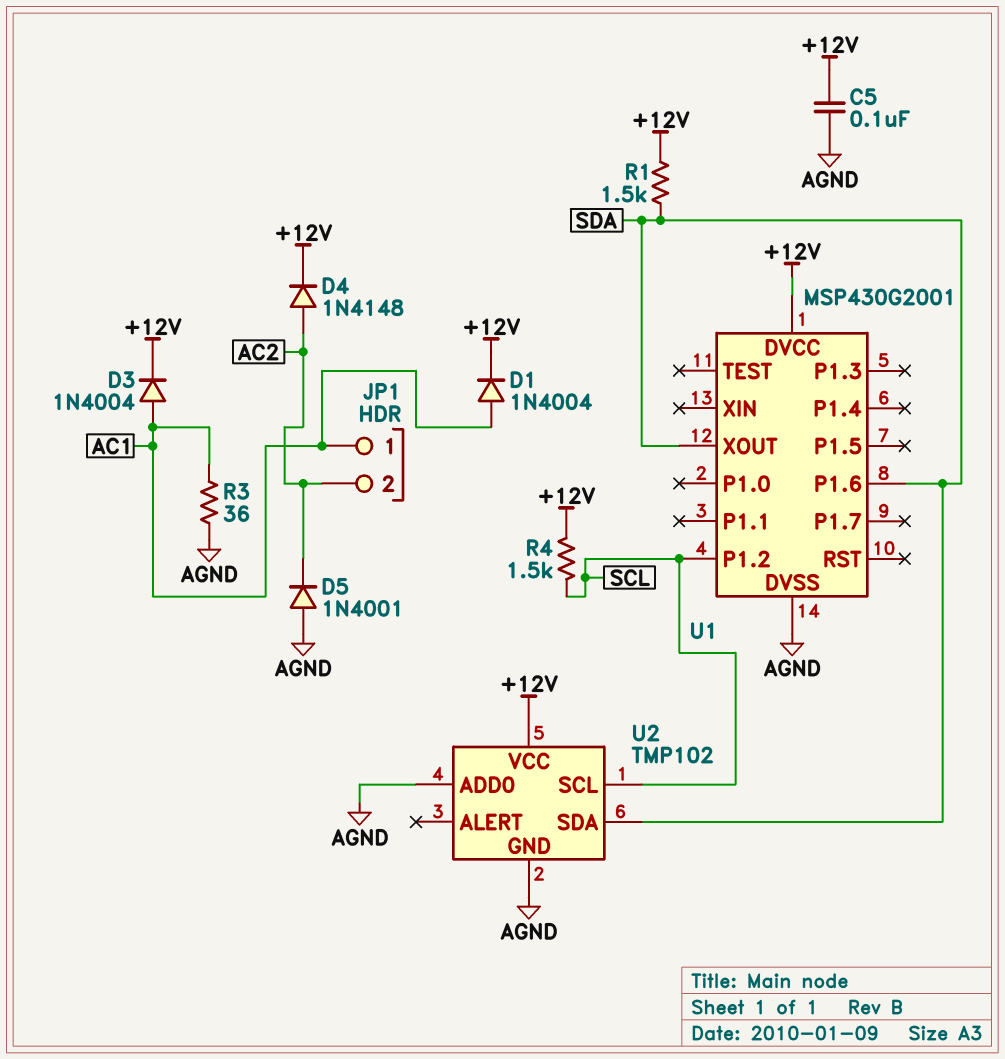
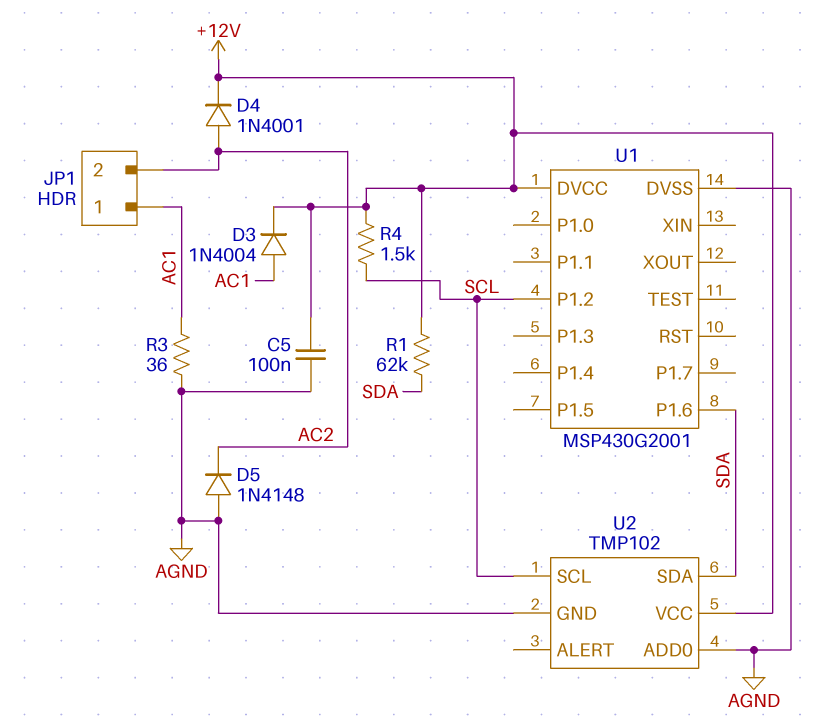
D1: diode 1N4004 (A AC1, K +12V) -> none
D4: diode 1N4148 (A AC2, K +12V) -> diode 1N4001 (A AC2, K +12V)
D5: diode 1N4001 (A AGND, K AC2) -> diode 1N4148 (A AGND, K AC2)
R1: 1.5k (+12V, SDA) -> 62k (+12V, SDA)
U1 pin XOUT: SDA -> none

